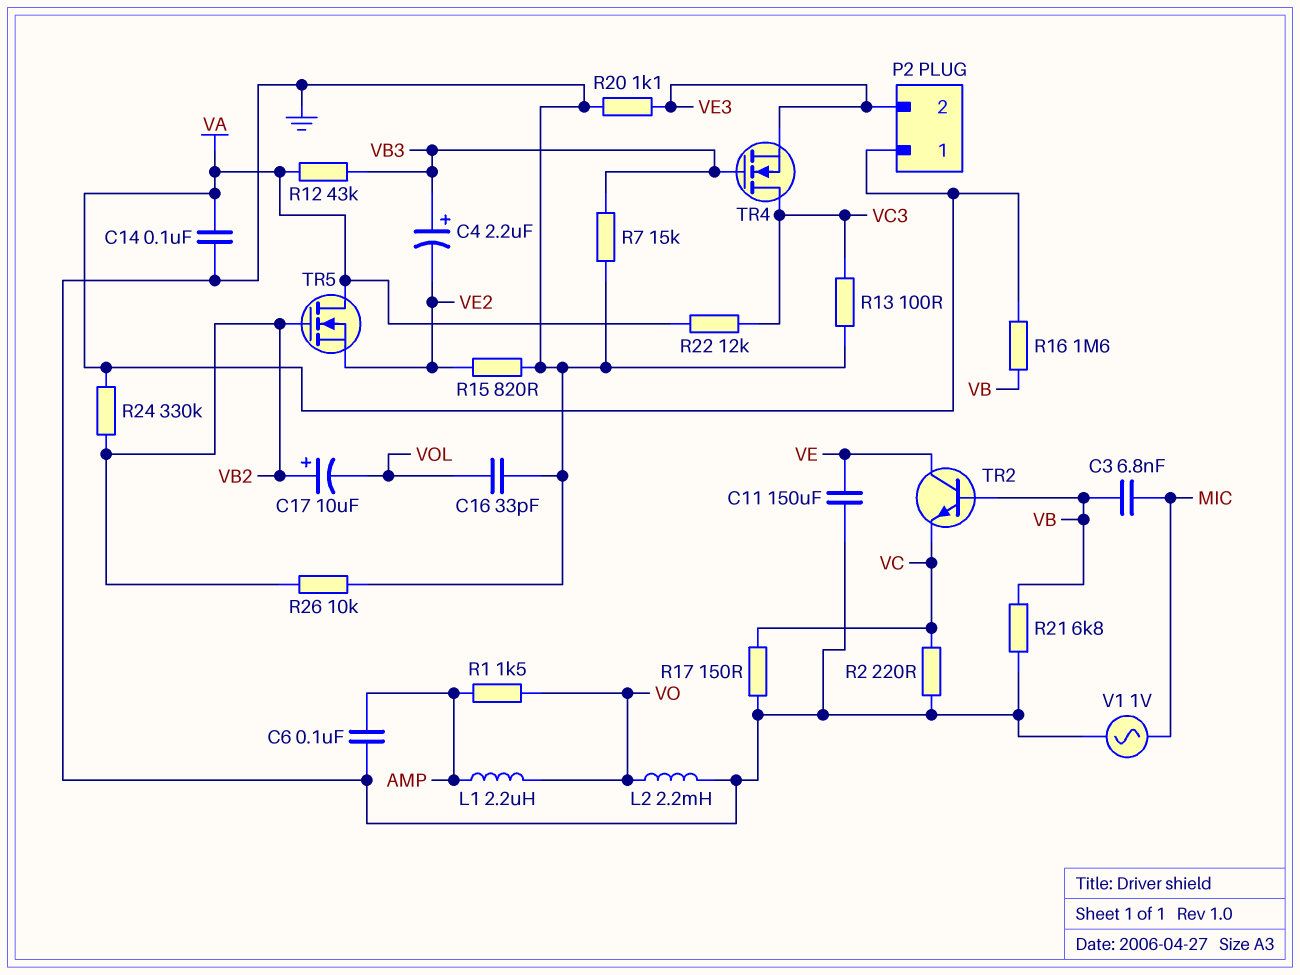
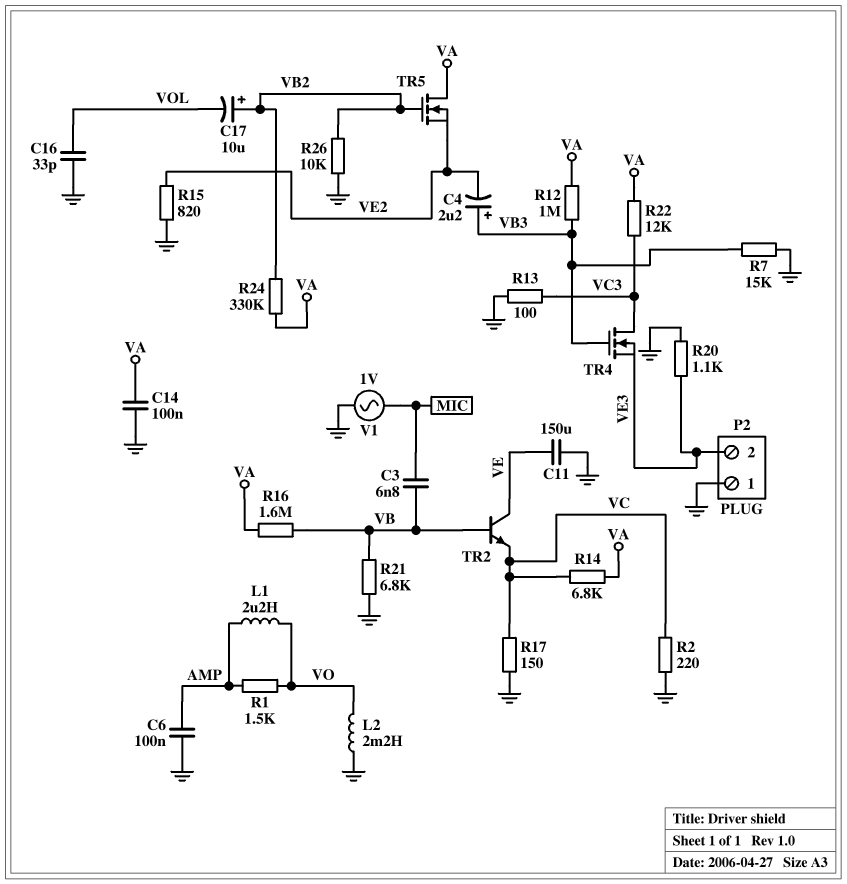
P2 pin 1: VA -> GND
R12: 43k (VA, VB3) -> 1M (VA, VB3)
R14: none -> 6.8k (VA, VC)

